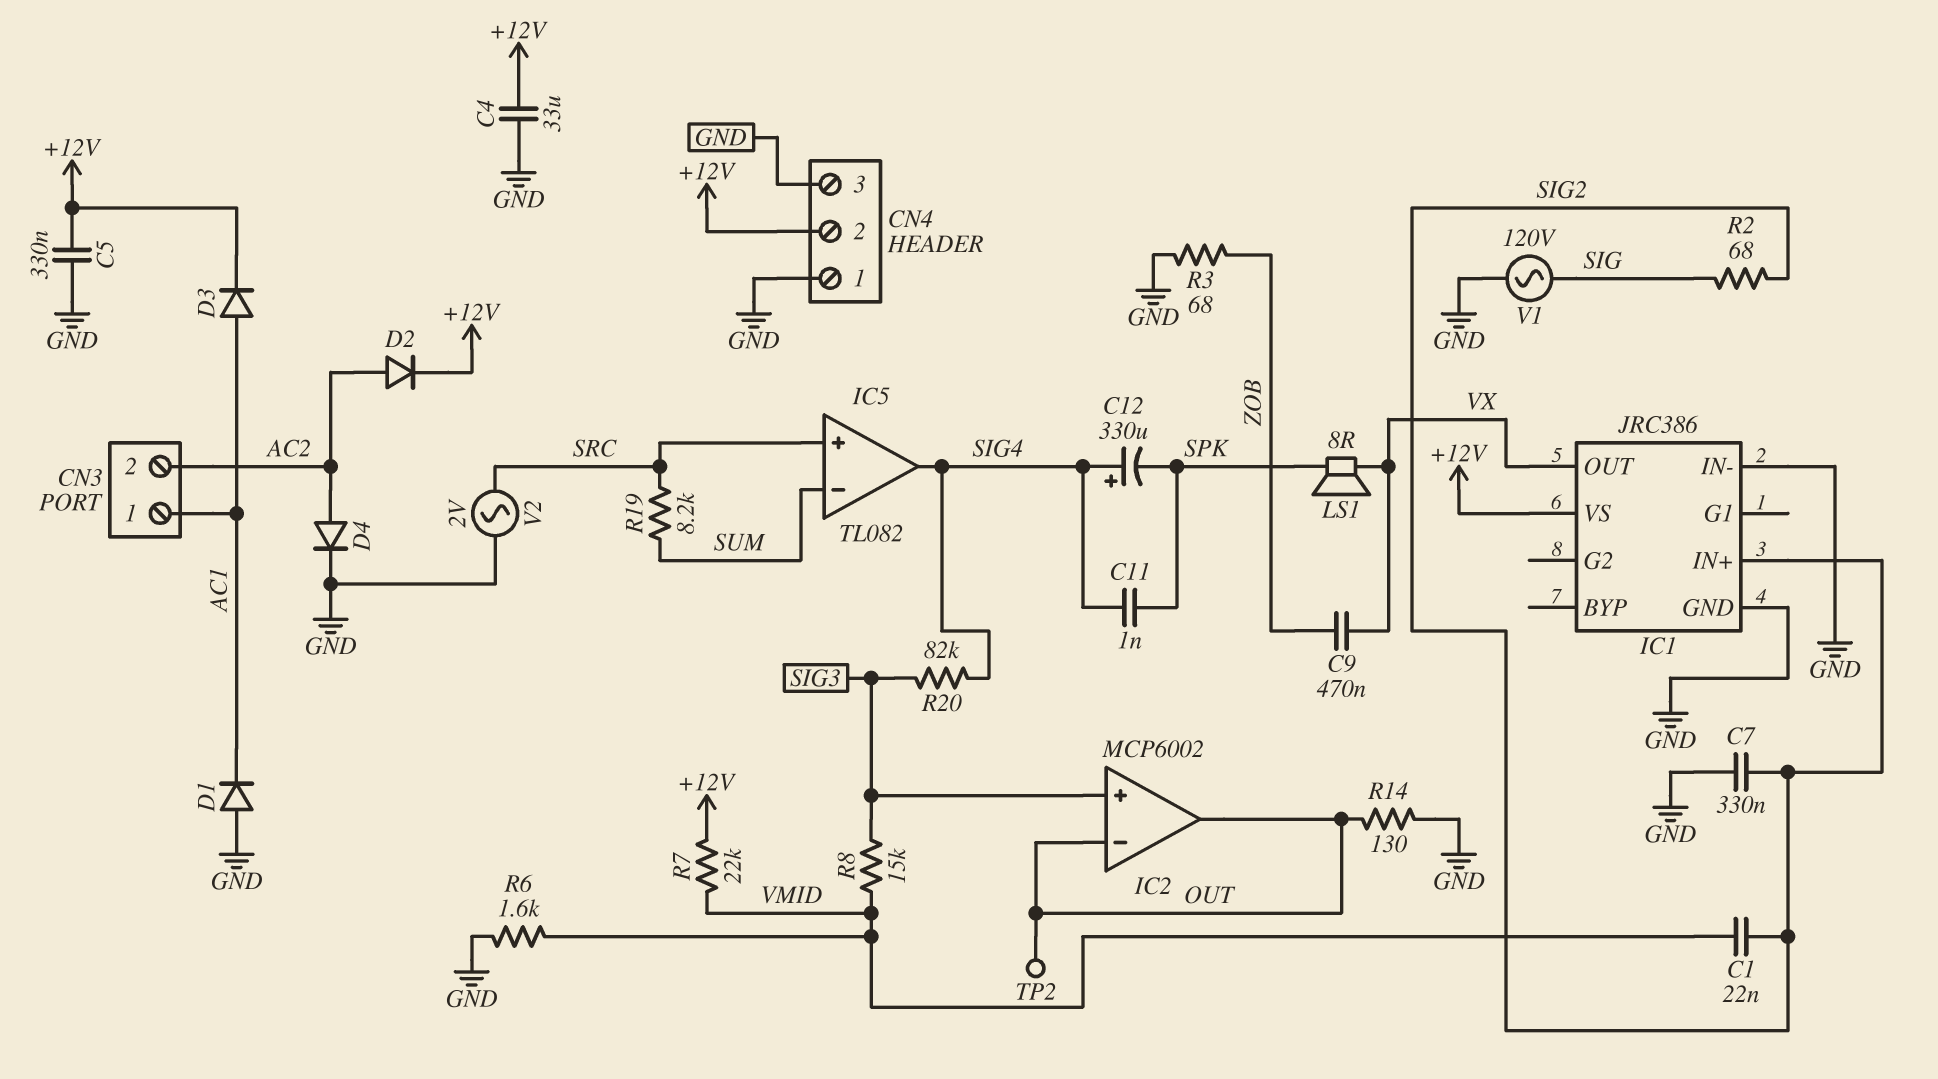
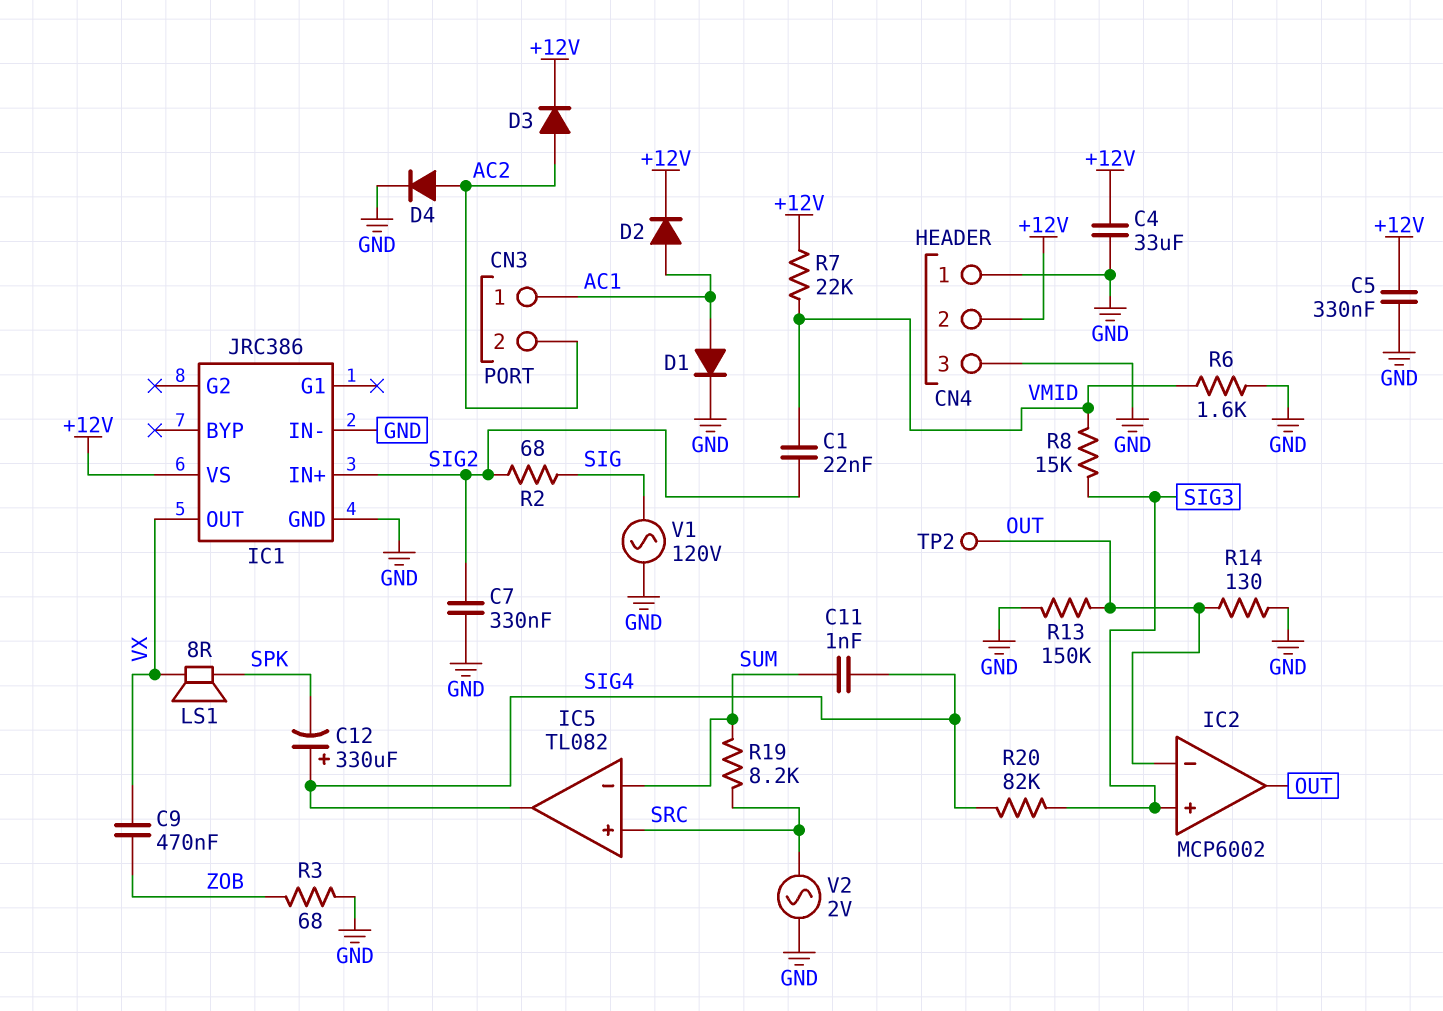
C11: 1nF (SIG4, SPK) -> 1nF (SIG4, SUM)
D1: diode (A GND, K AC1) -> diode (A AC1, K GND)
D2: diode (A AC2, K +12V) -> diode (A AC1, K +12V)
D3: diode (A AC1, K +12V) -> diode (A AC2, K +12V)
R13: none -> 150k (GND, OUT)

